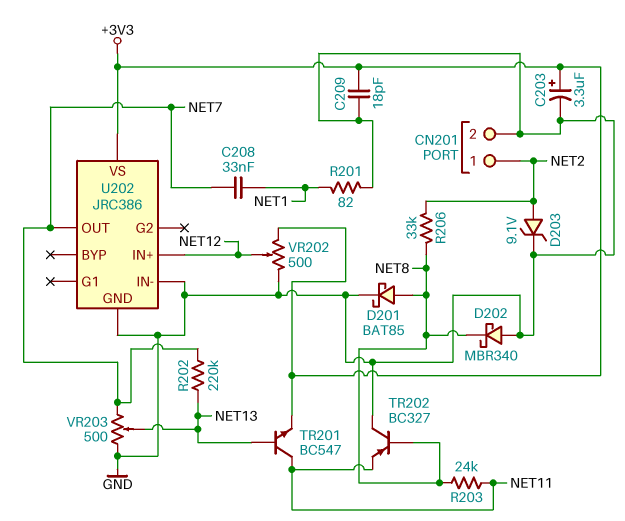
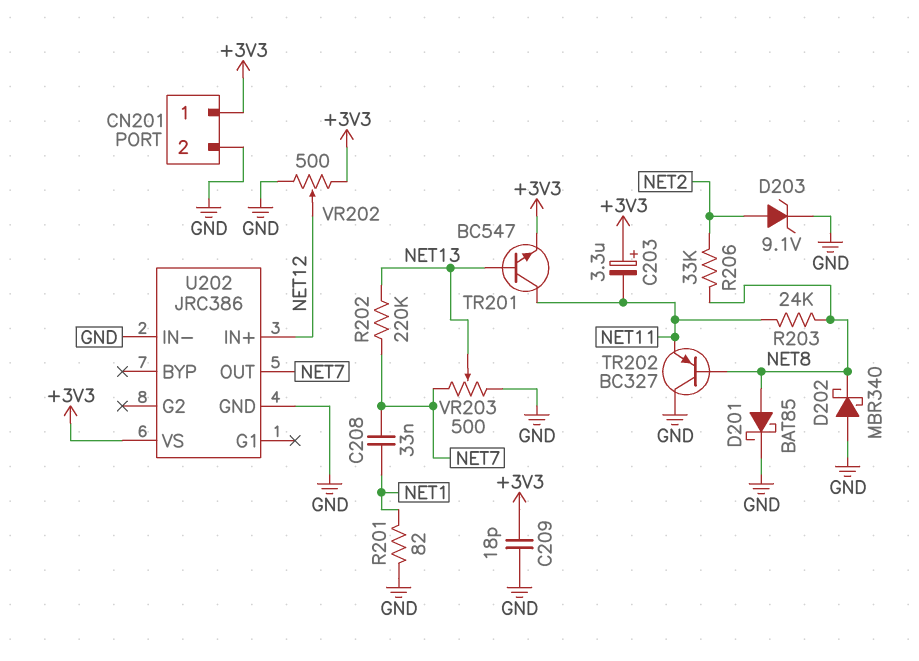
C203: 3.3uF (plus +3V3, minus GND) -> 3.3uF (plus +3V3, minus NET11)
CN201 pin 1: NET2 -> +3V3

